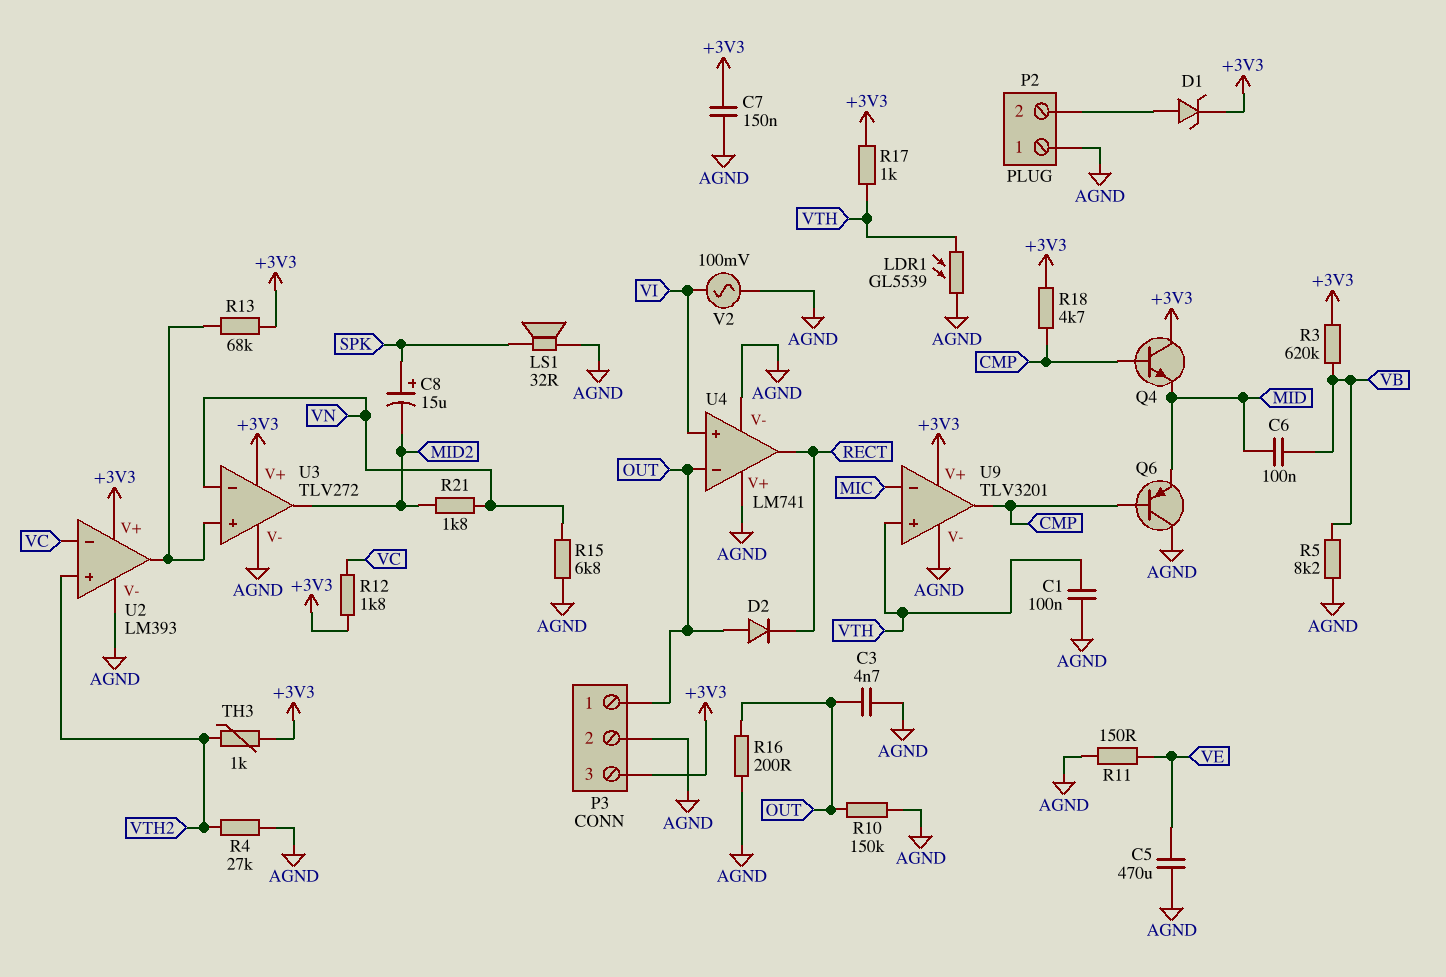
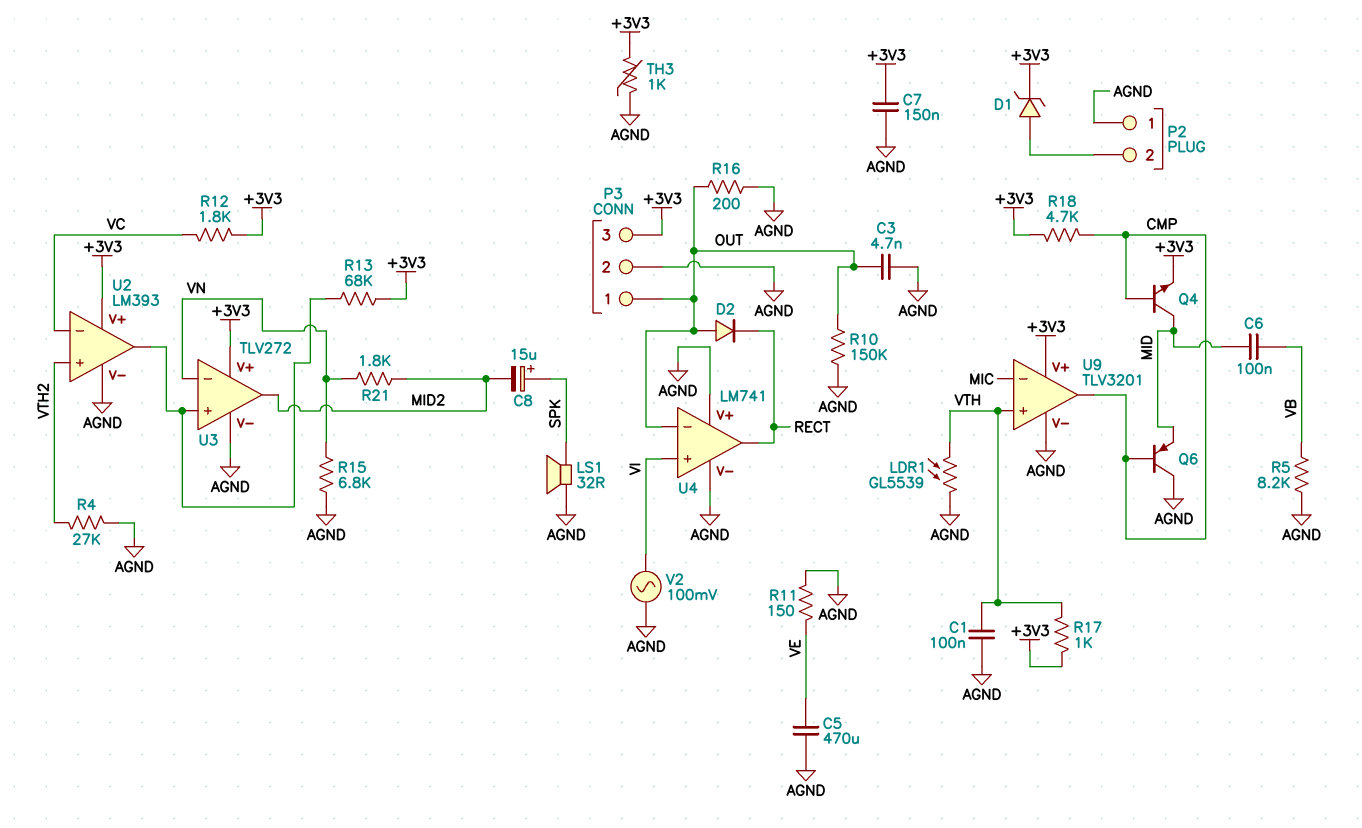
Q4: NPN (B CMP, C +3V3, E MID) -> NPN (B CMP, C MID, E +3V3)
R3: 620k (+3V3, VB) -> none
TH3: 1k (+3V3, VTH2) -> 1k (+3V3, AGND)

